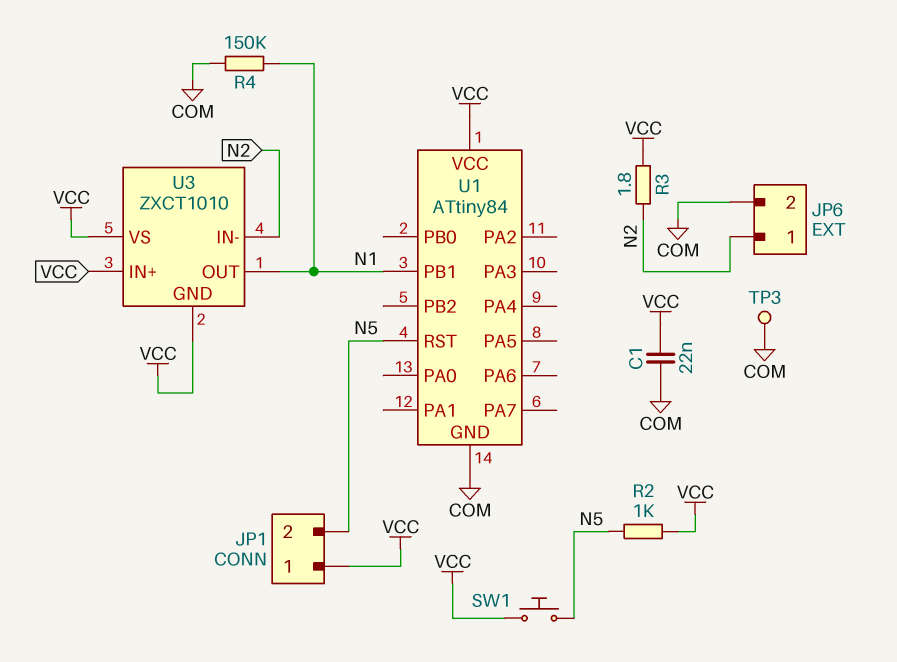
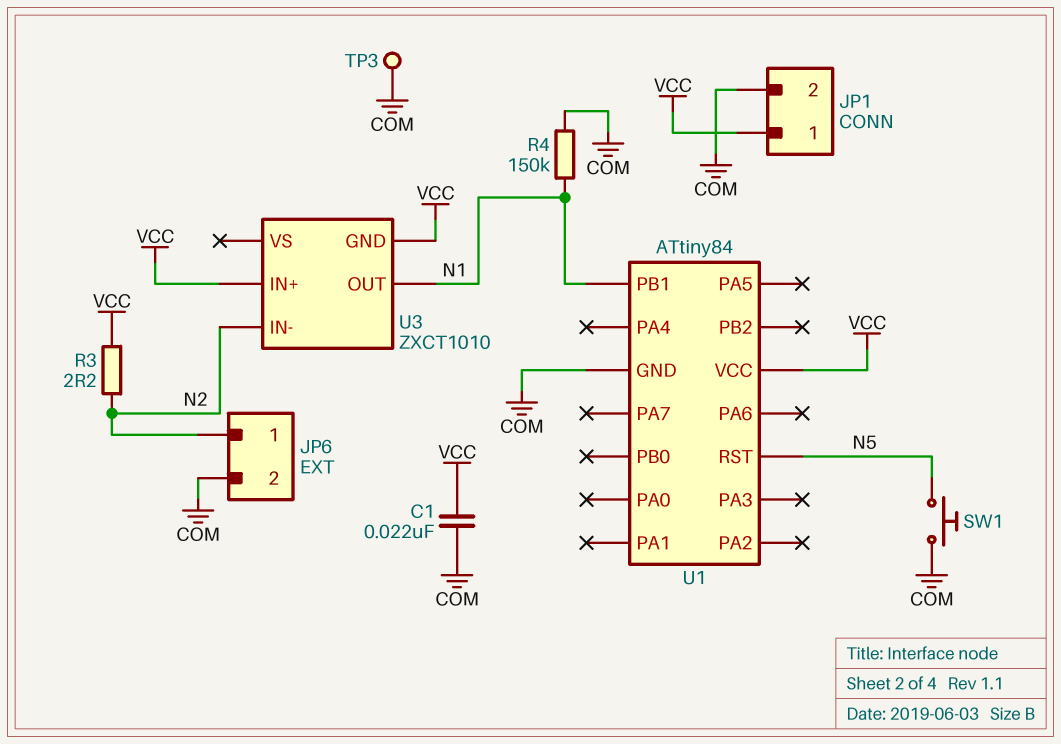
JP1 pin 2: N5 -> COM
R2: 1k (N5, VCC) -> none
R3: 1.8 (N2, VCC) -> 2.2 (N2, VCC)
SW1: button (N5, VCC) -> button (COM, N5)
U3 pin VS: VCC -> none

